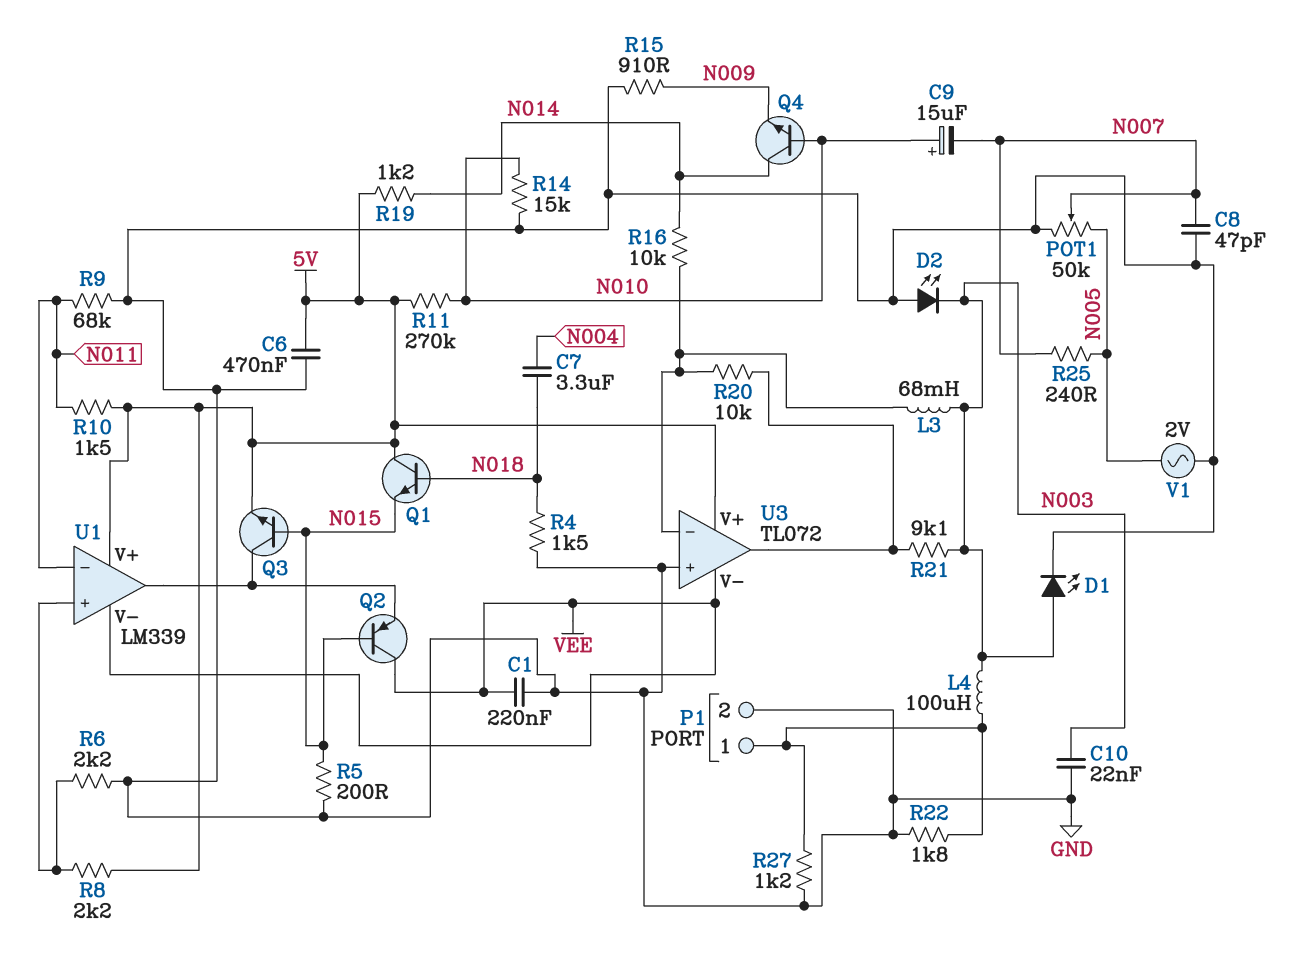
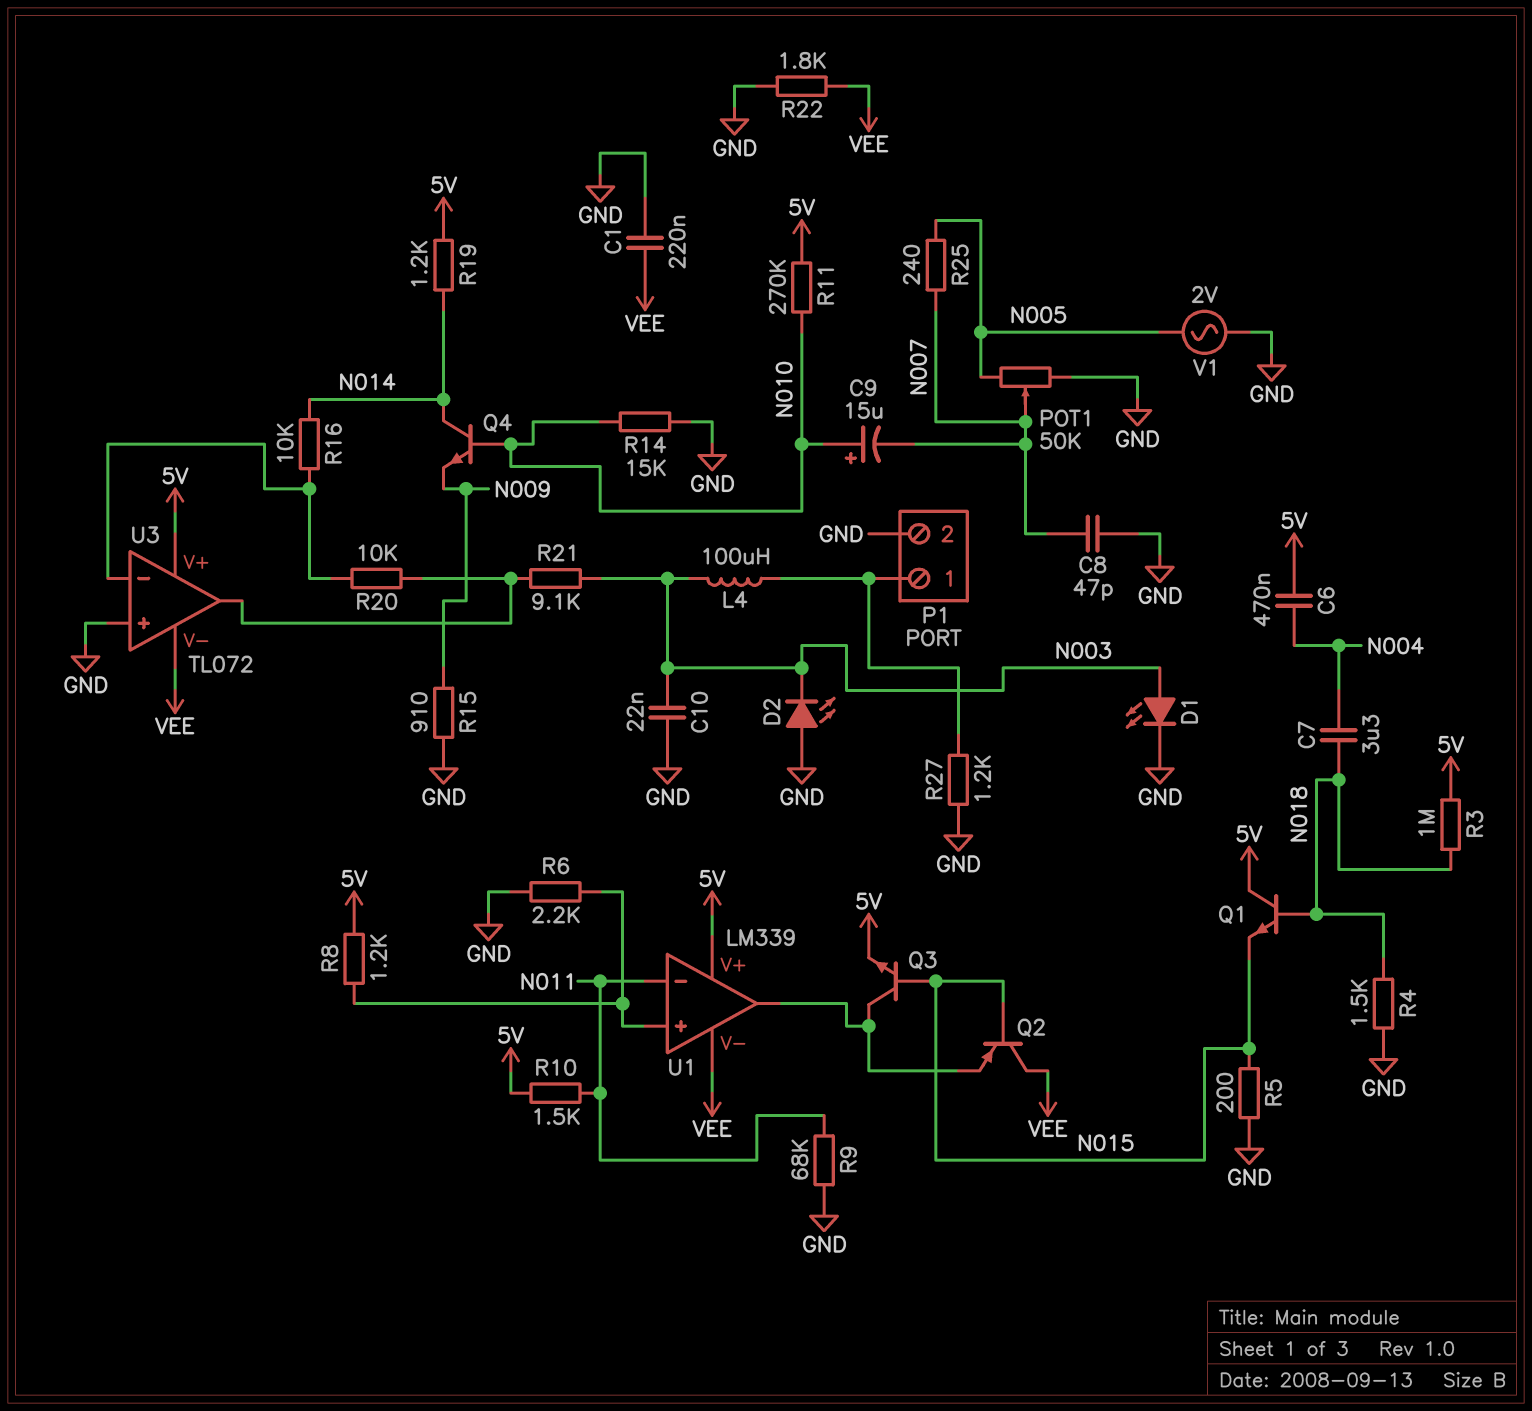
C6: 470nF (5V, GND) -> 470nF (5V, N004)
L3: 68mH (N003, U3/in-) -> none
R3: none -> 1M (5V, N018)
R8: 2.2k (5V, U1/in+) -> 1.2k (5V, U1/in+)
R22: 1.8k (GND, P1/1) -> 1.8k (GND, VEE)

